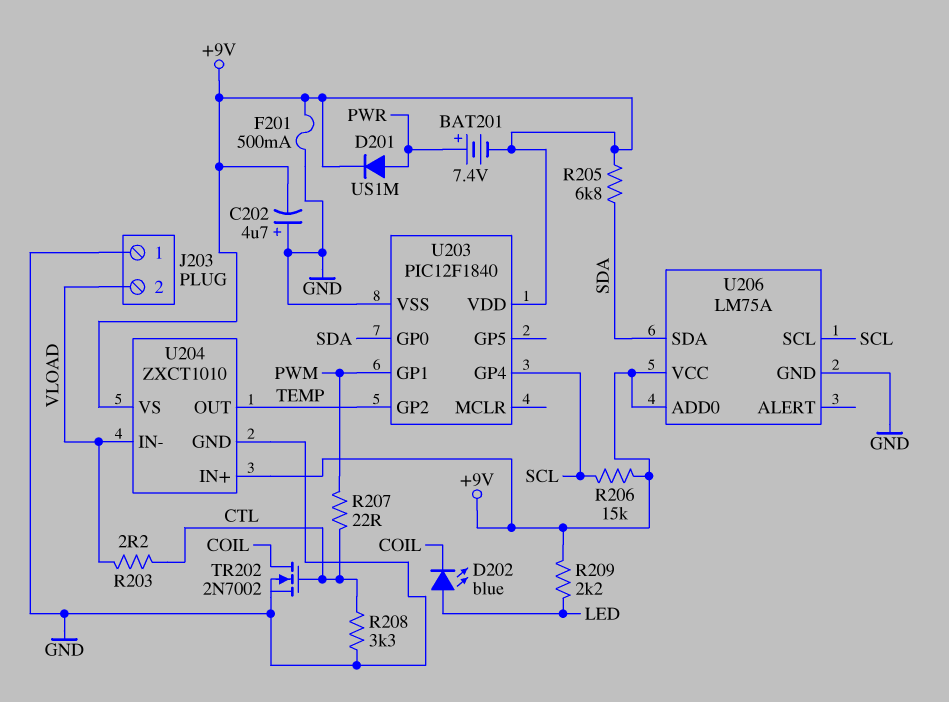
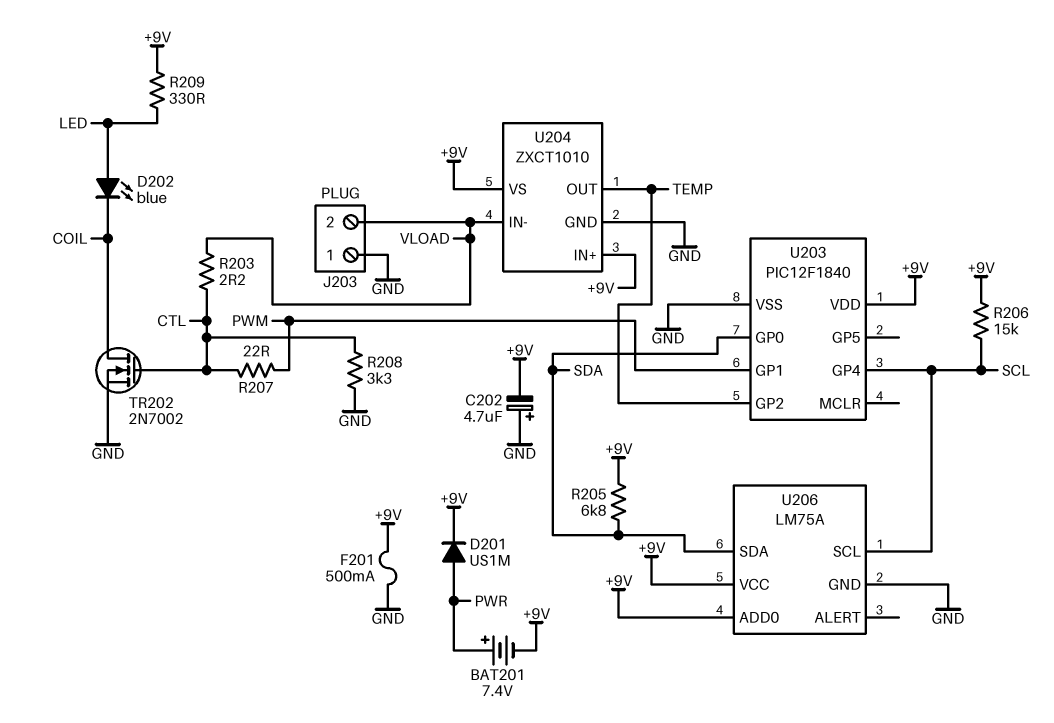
R209: 2.2k (+9V, LED) -> 330 (+9V, LED)

